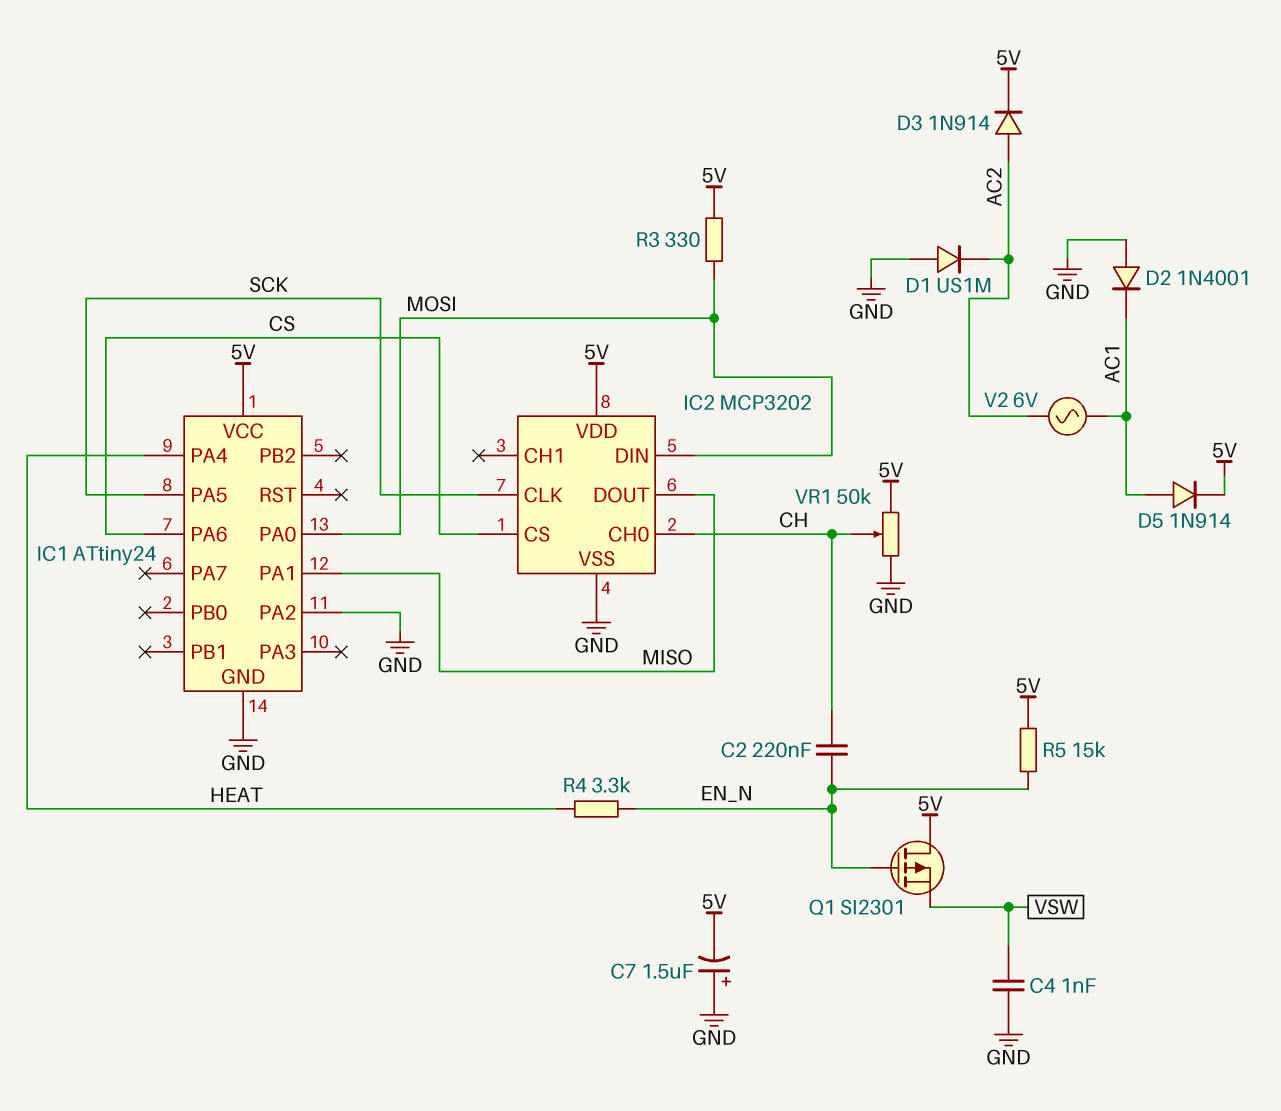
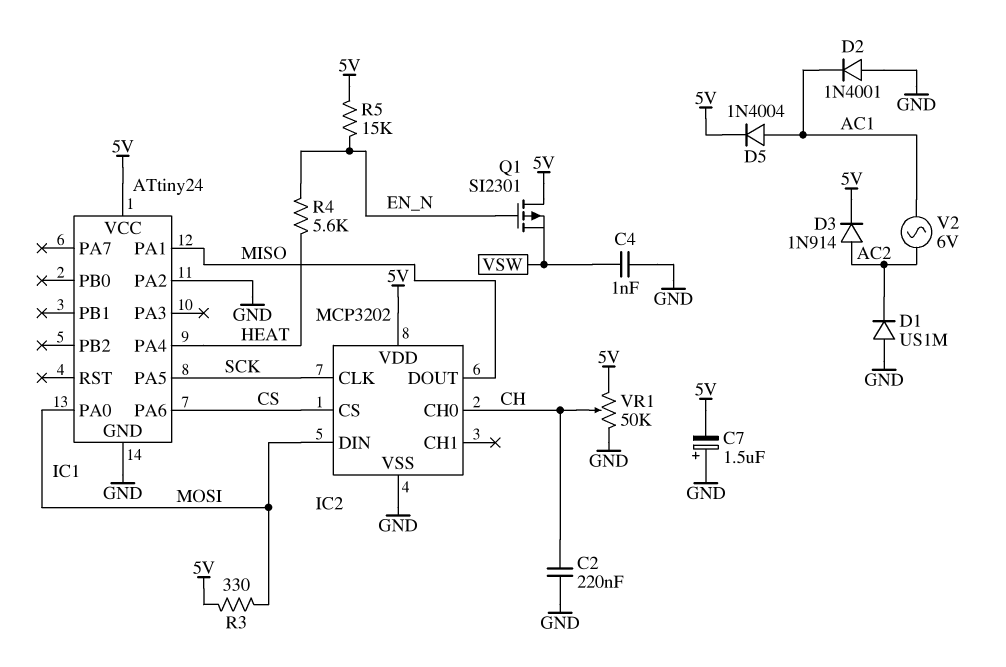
C2: 220nF (CH, EN_N) -> 220nF (CH, GND)
D5: diode 1N914 (A AC1, K 5V) -> diode 1N4004 (A AC1, K 5V)
R4: 3.3k (EN_N, HEAT) -> 5.6k (EN_N, HEAT)

